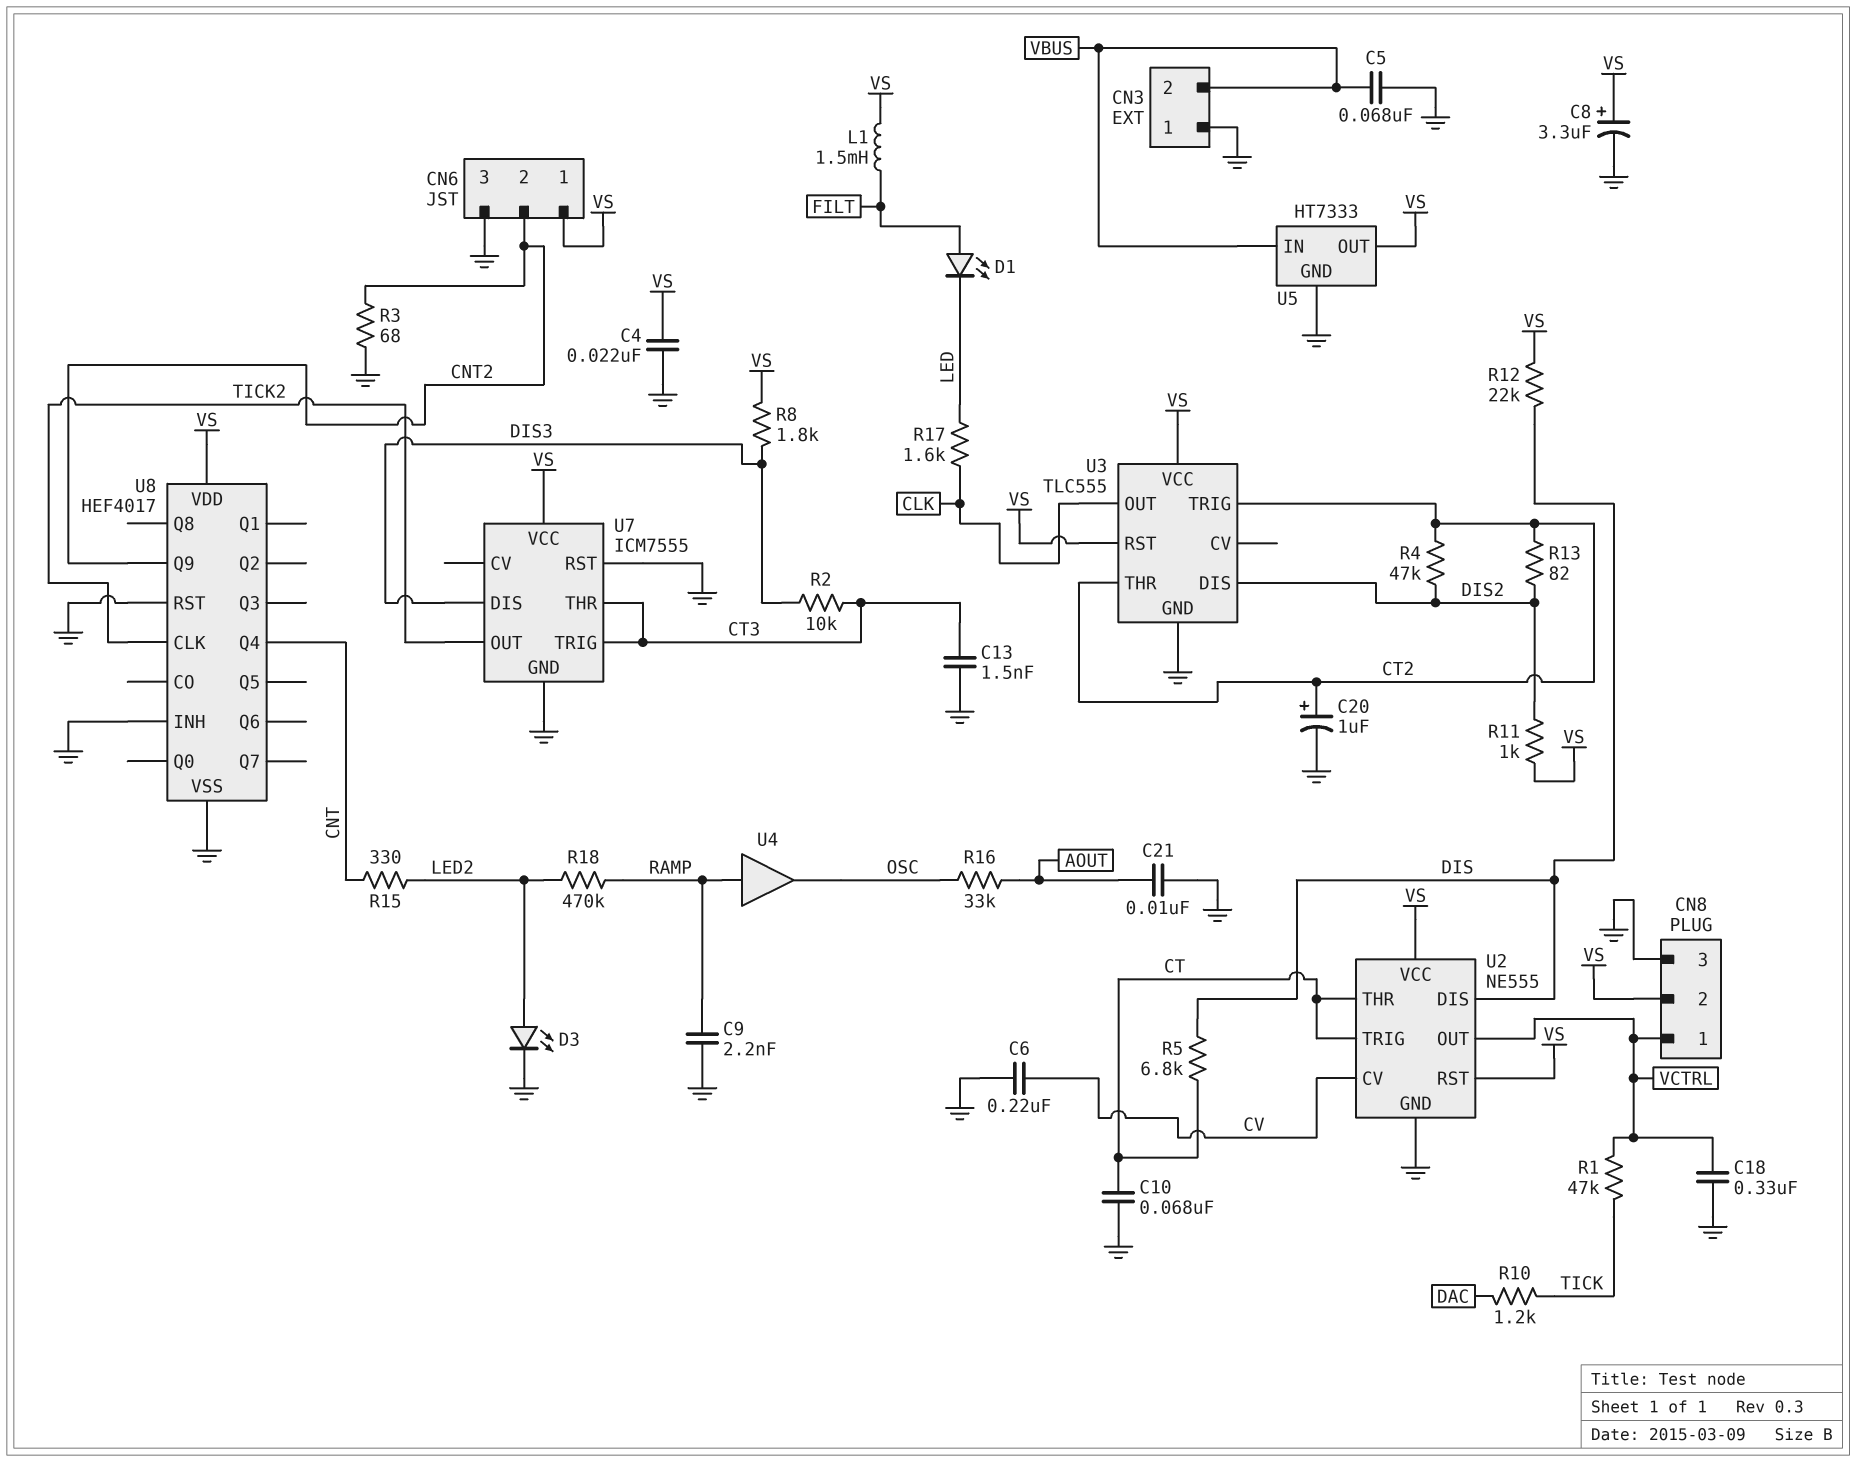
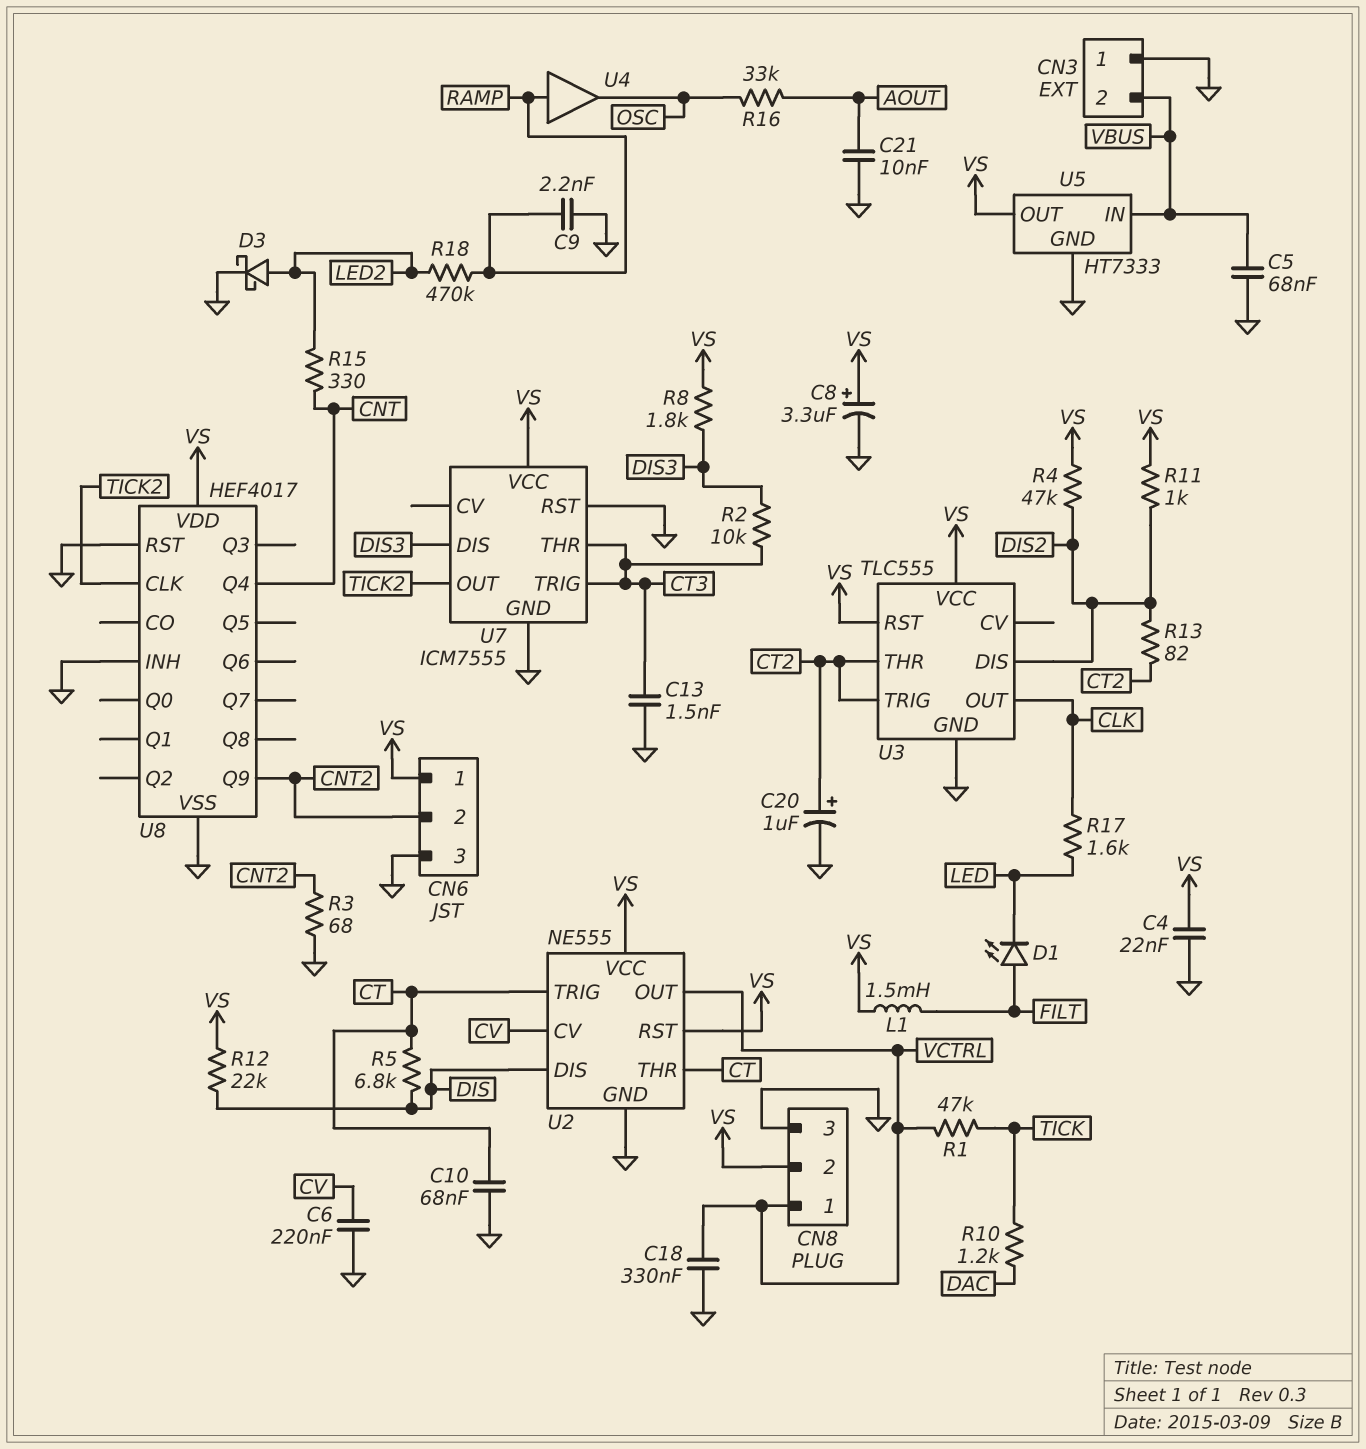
D3: LED (A LED2, K GND) -> schottky (A LED2, K GND)
R4: 47k (CT2, DIS2) -> 47k (DIS2, VS)

